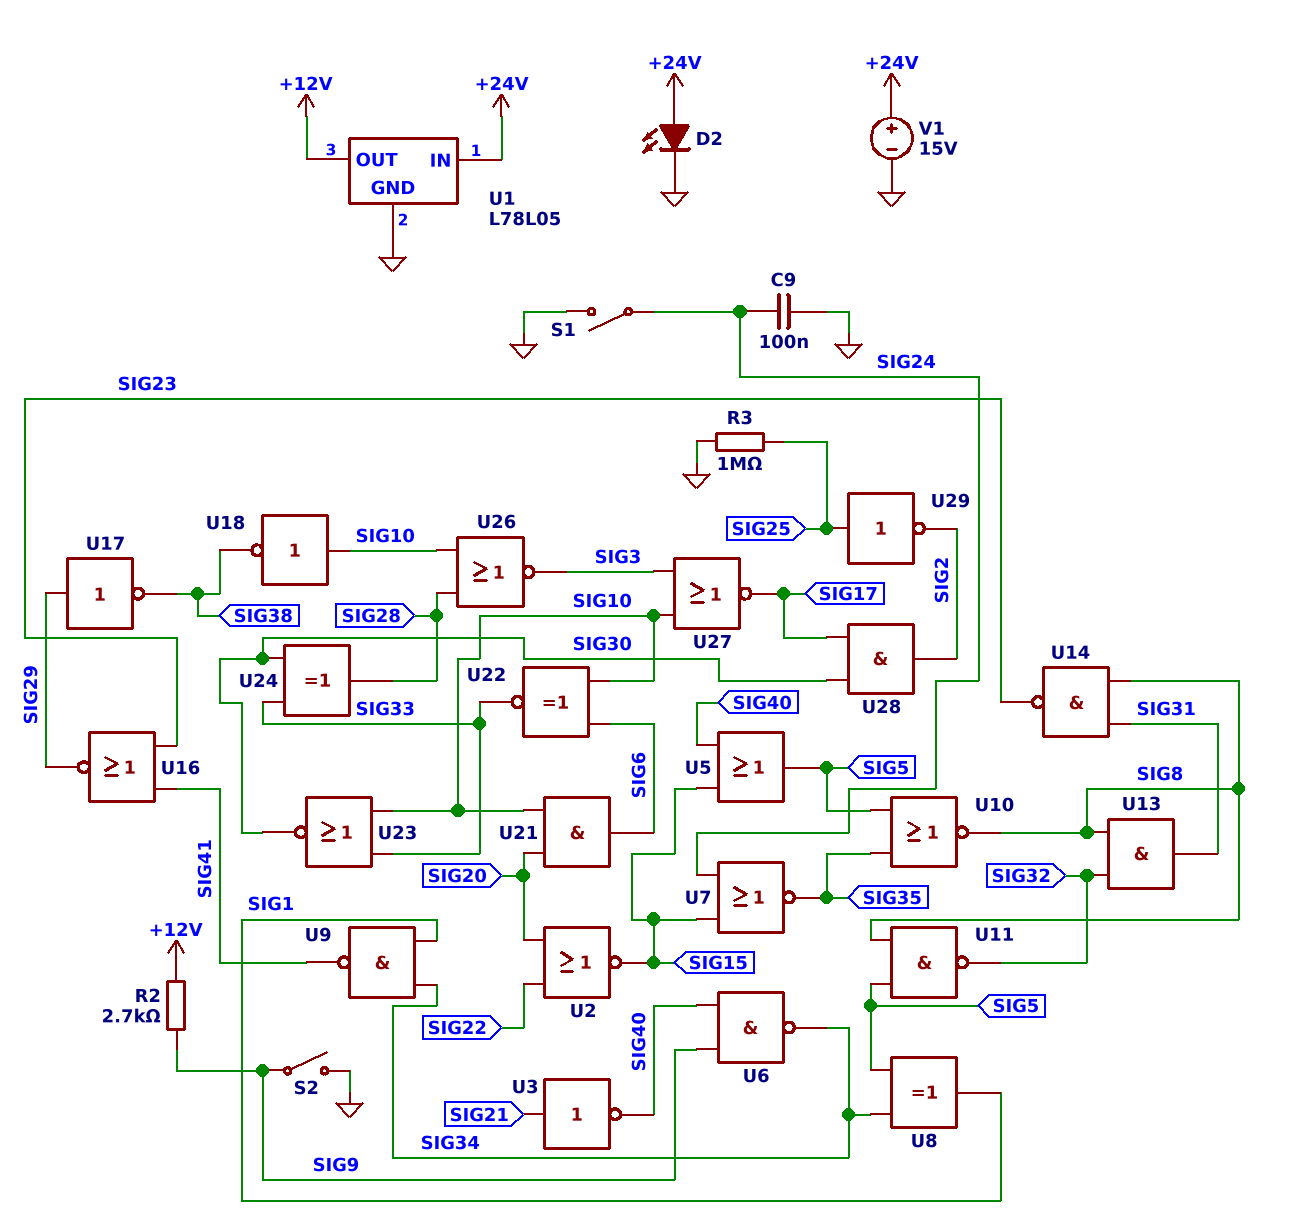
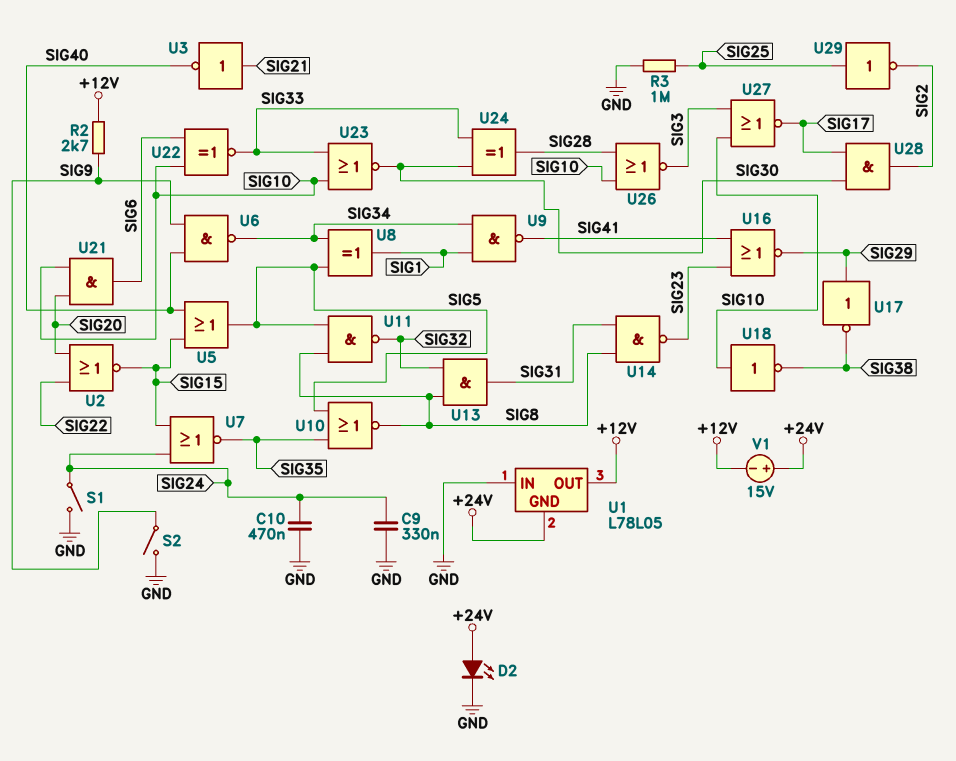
C9: 100nF (GND, SIG24) -> 330nF (GND, SIG24)
C10: none -> 470nF (GND, SIG24)
U1 pin GND: GND -> +24V
U1 pin IN: +24V -> GND
V1: 15V (plus +24V, minus GND) -> 15V (plus +24V, minus +12V)

